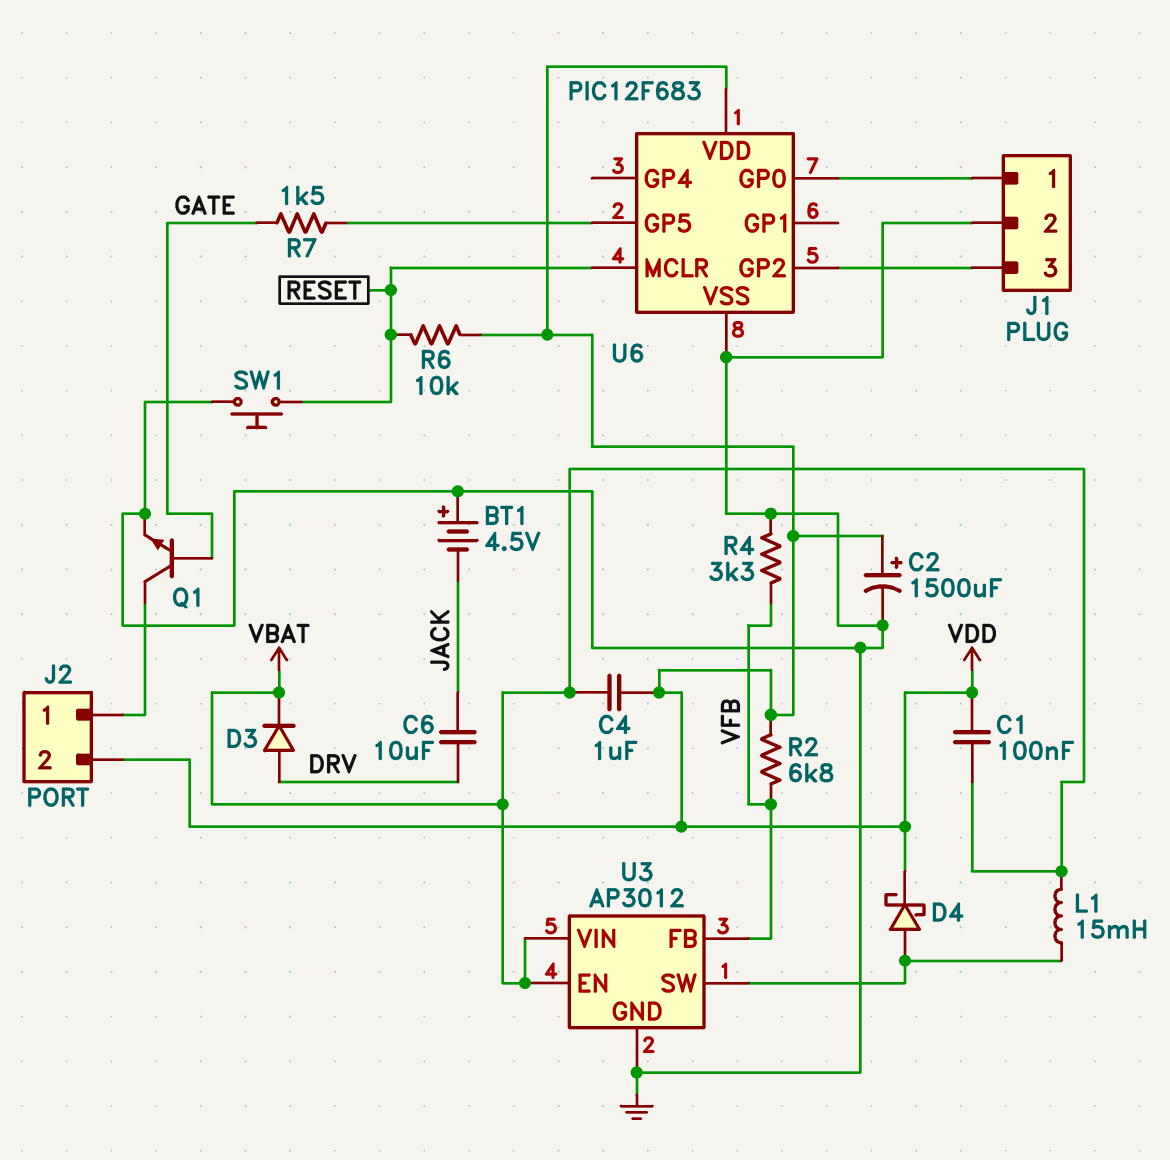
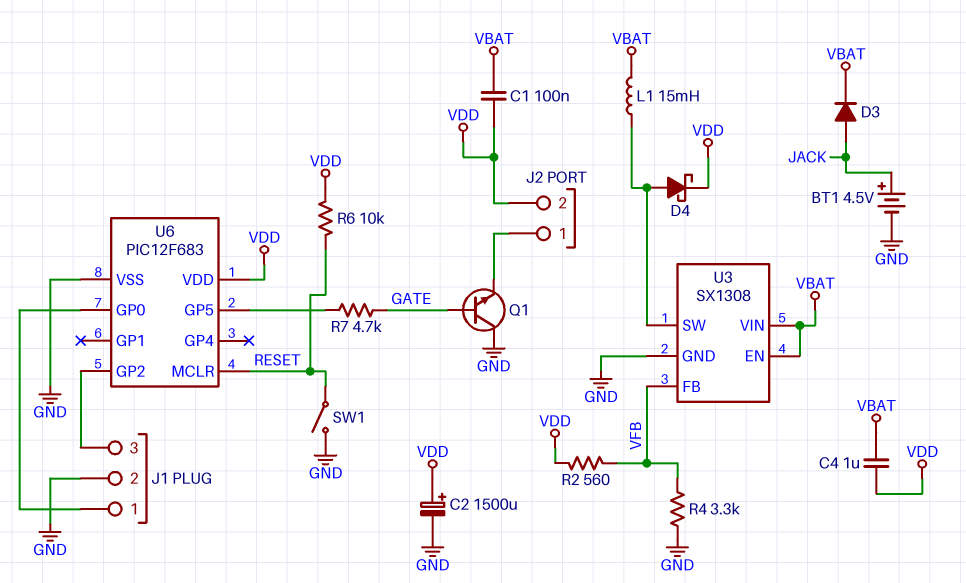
BT1: 4.5V (plus GND, minus JACK) -> 4.5V (plus JACK, minus GND)
C6: 10uF (DRV, JACK) -> none
D3: diode (A DRV, K VBAT) -> diode (A JACK, K VBAT)
Q1: NPN (B GATE, C J2/1, E GND) -> NPN (B GATE, C GND, E J2/1)
R2: 6.8k (VDD, VFB) -> 560 (VDD, VFB)
R7: 1.5k (GATE, U6/GP5) -> 4.7k (GATE, U6/GP5)
SW1: button (GND, RESET) -> switch (GND, RESET)
U3: AP3012 -> SX1308

